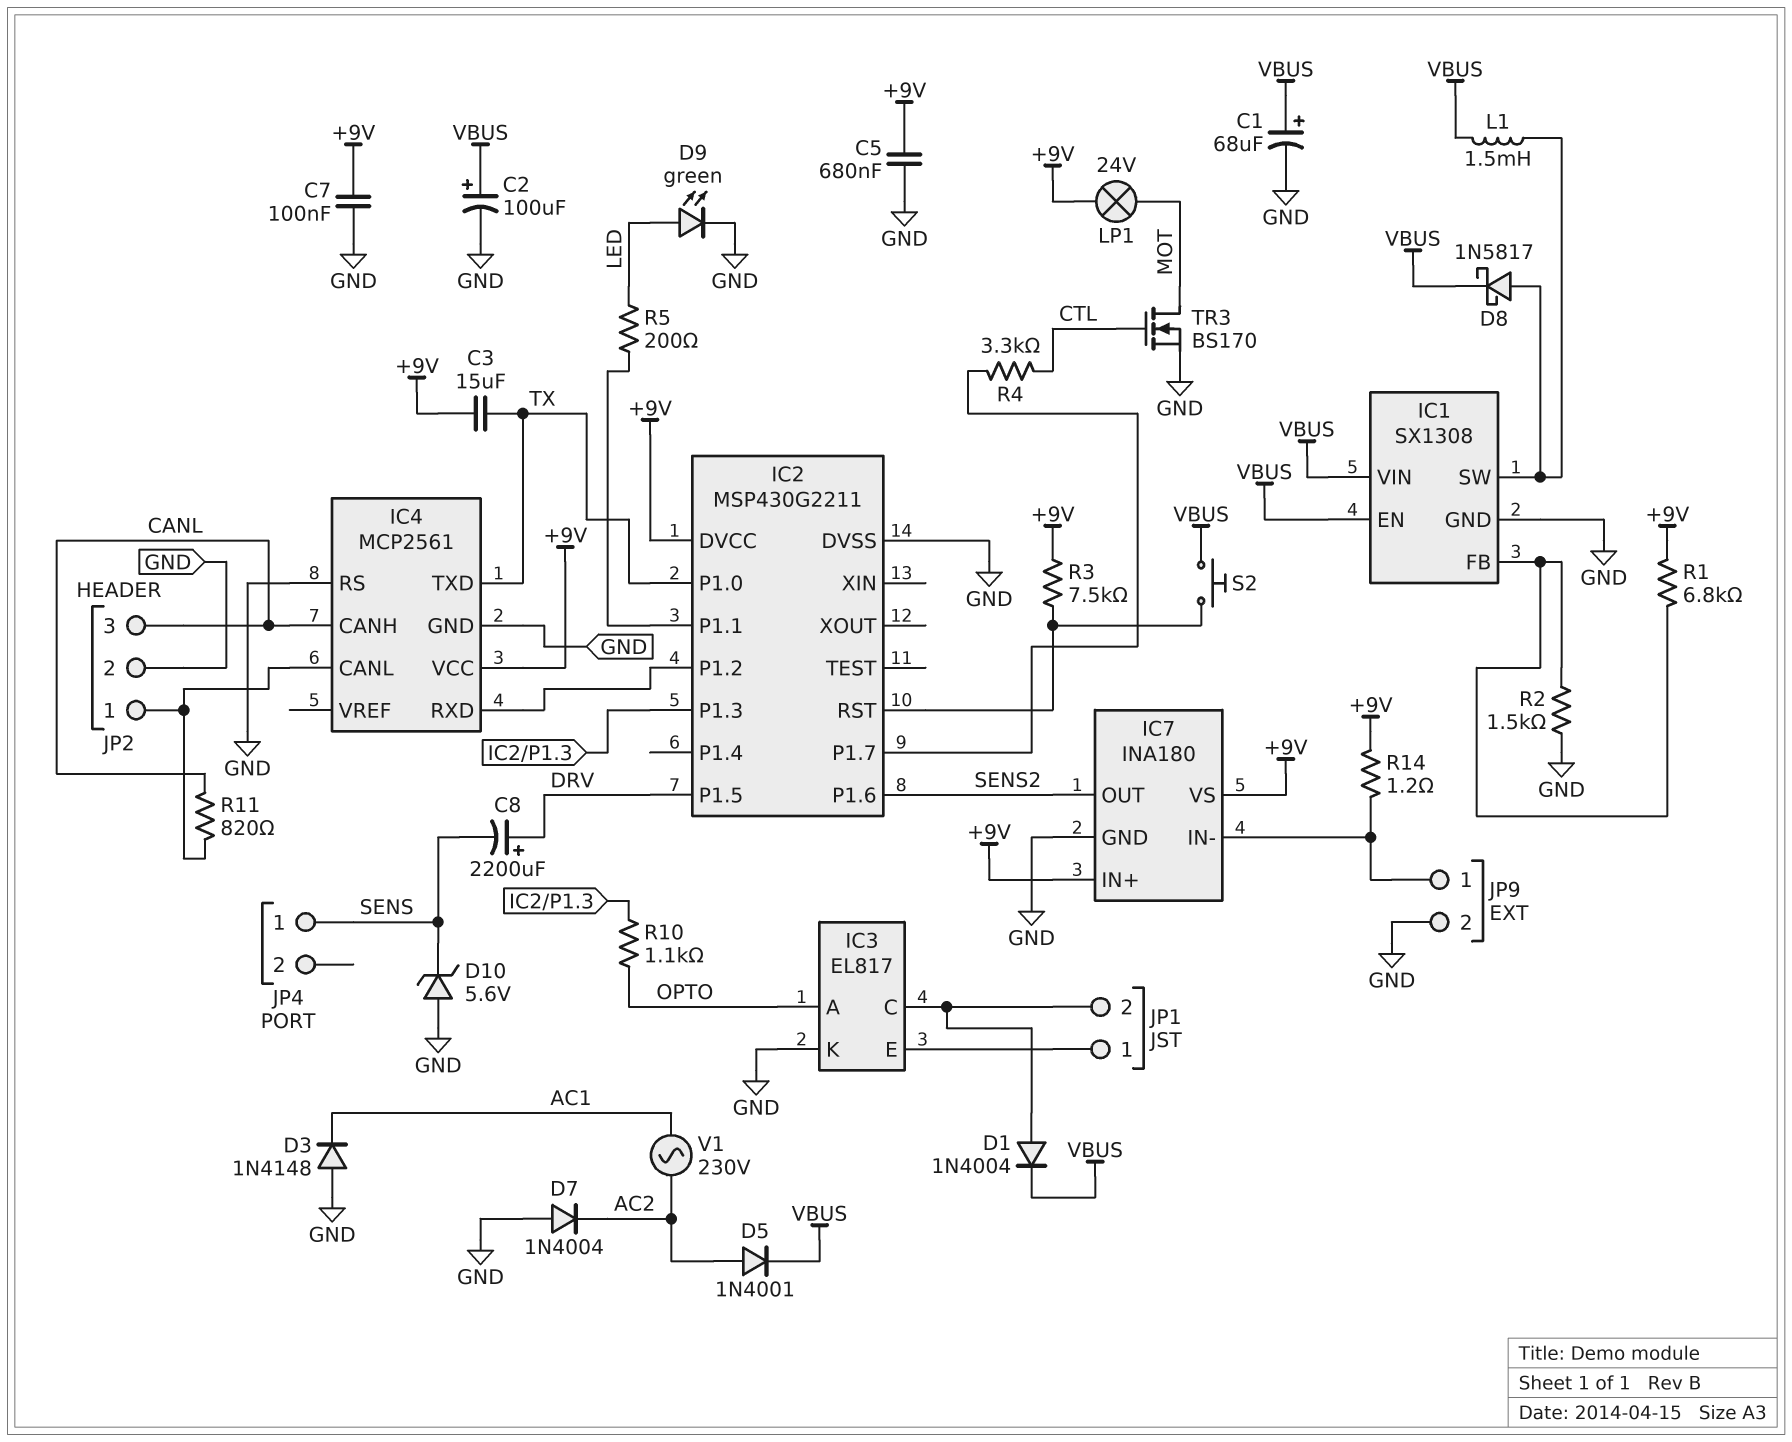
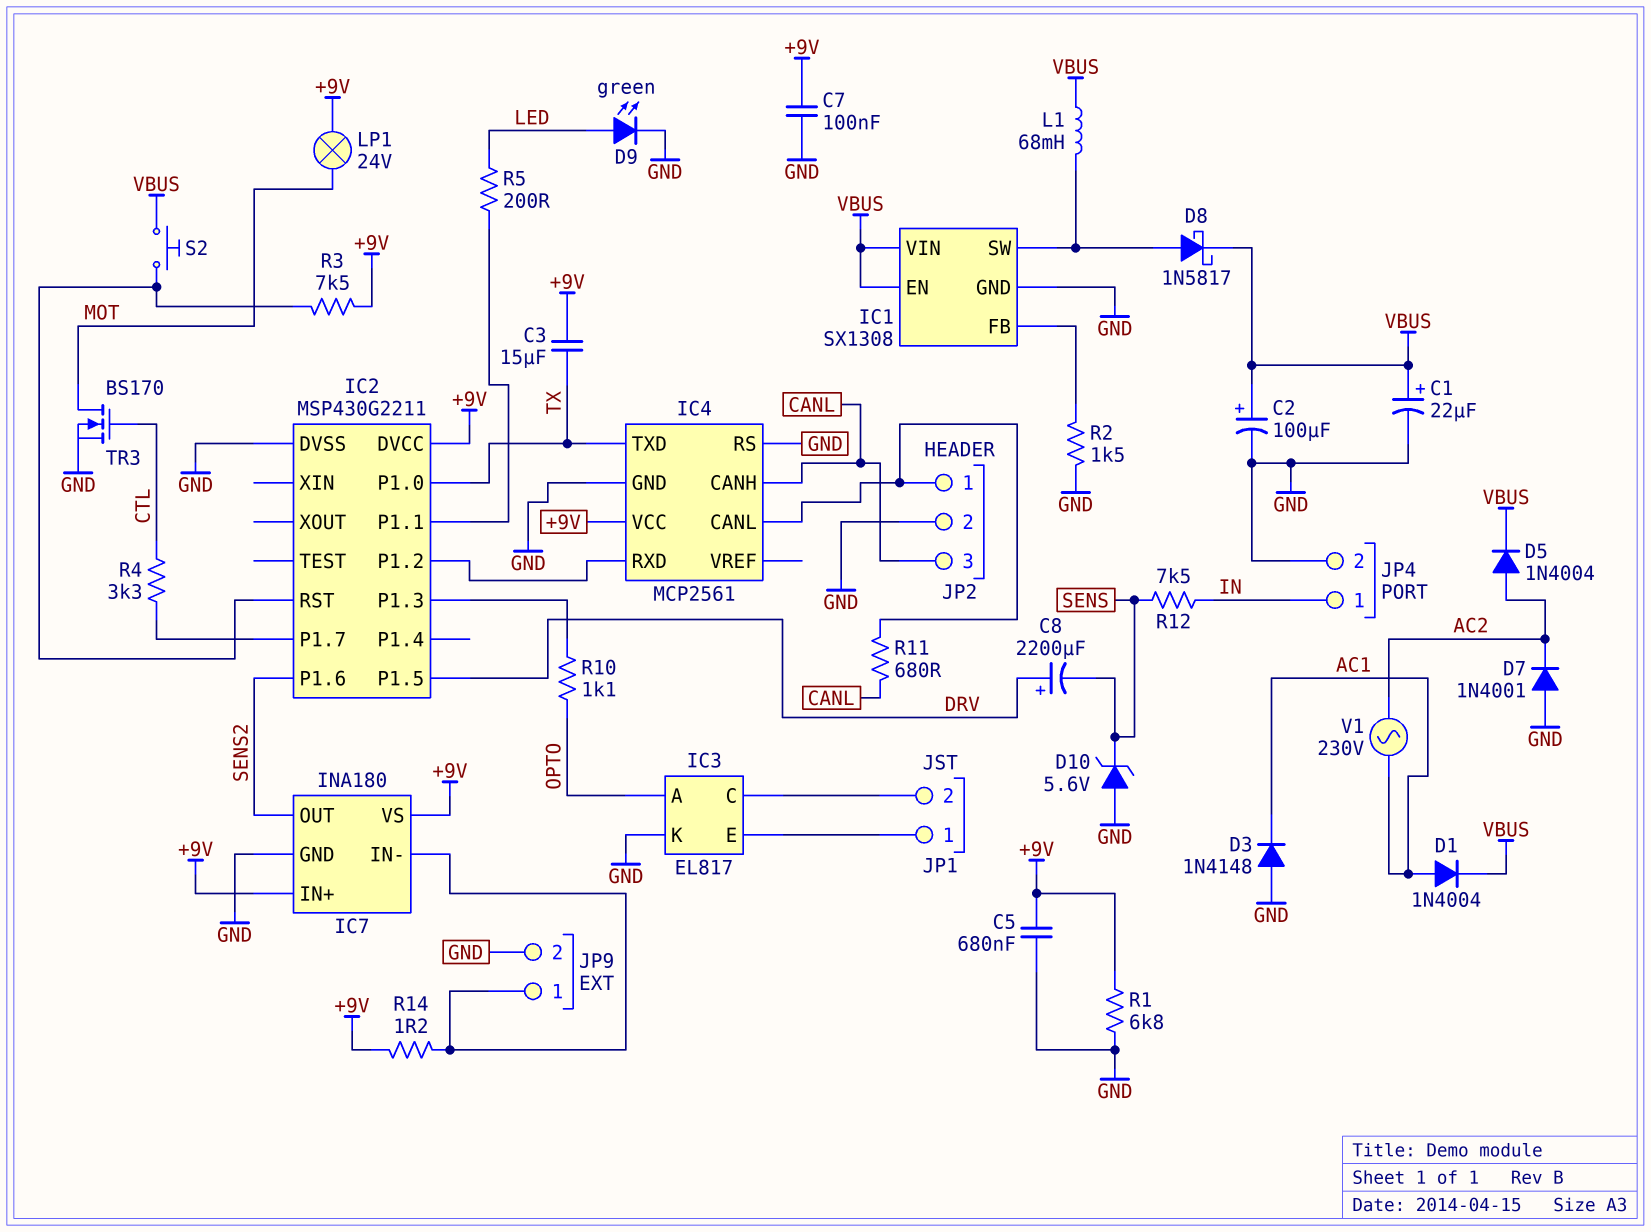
C1: 68uF (plus VBUS, minus GND) -> 22uF (plus VBUS, minus GND)
D1: diode 1N4004 (A IC3/C, K VBUS) -> diode 1N4004 (A AC1, K VBUS)
D5: diode 1N4001 (A AC2, K VBUS) -> diode 1N4004 (A AC2, K VBUS)
D7: diode 1N4004 (A GND, K AC2) -> diode 1N4001 (A GND, K AC2)
JP4 pin 1: SENS -> IN
JP4 pin 2: none -> GND
L1: 1.5mH (IC1/SW, VBUS) -> 68mH (IC1/SW, VBUS)
R1: 6.8k (+9V, IC1/FB) -> 6.8k (+9V, GND)
R11: 820 (CANL, IC4/CANL) -> 680 (CANL, IC4/CANL)
R12: none -> 7.5k (IN, SENS)

